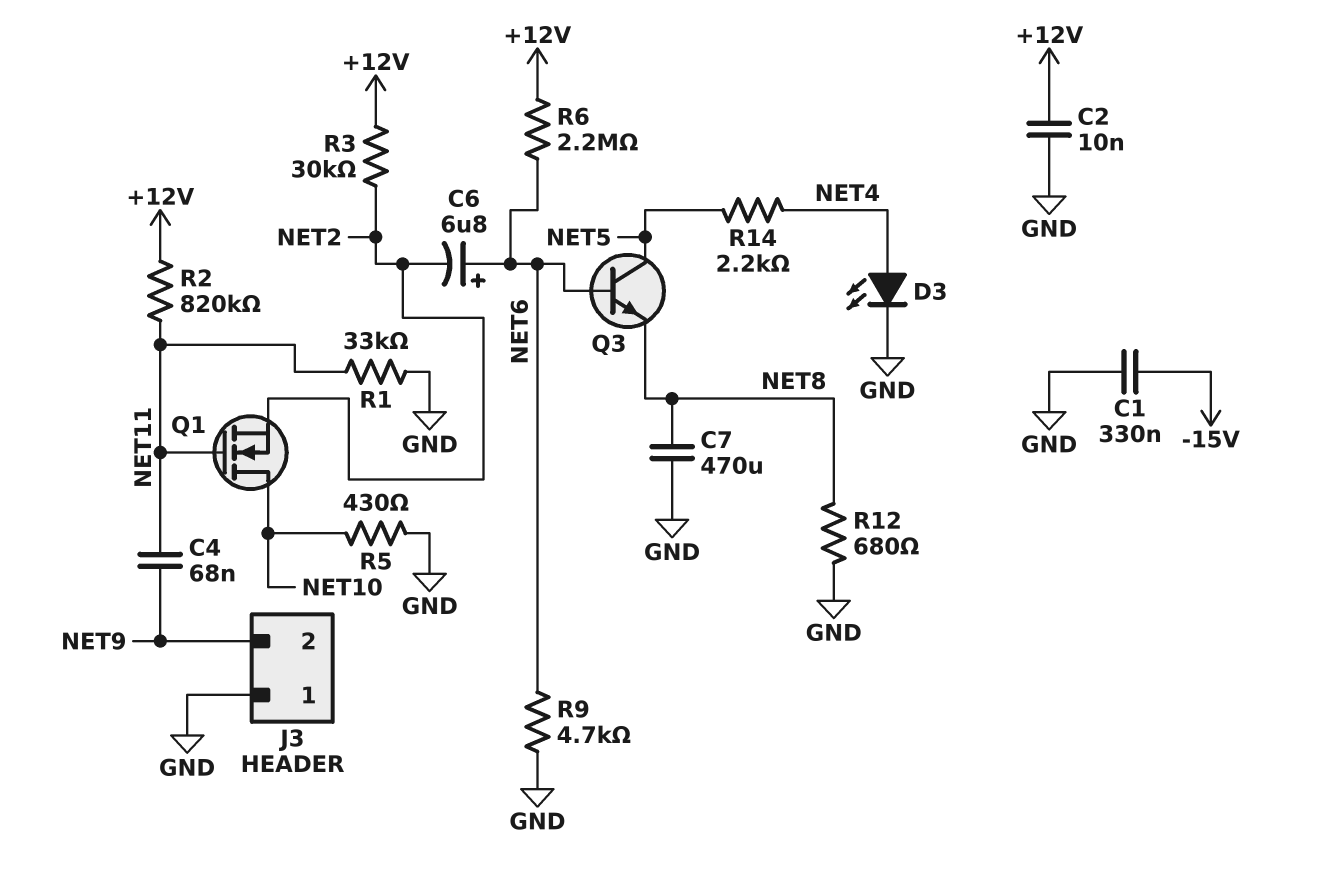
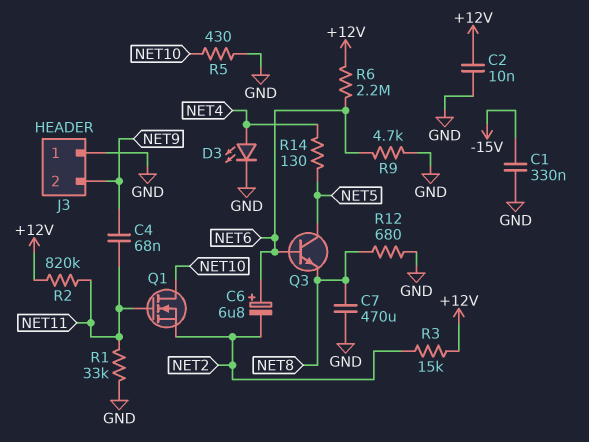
R3: 30k (+12V, NET2) -> 15k (+12V, NET2)
R14: 2.2k (NET4, NET5) -> 130 (NET4, NET5)

